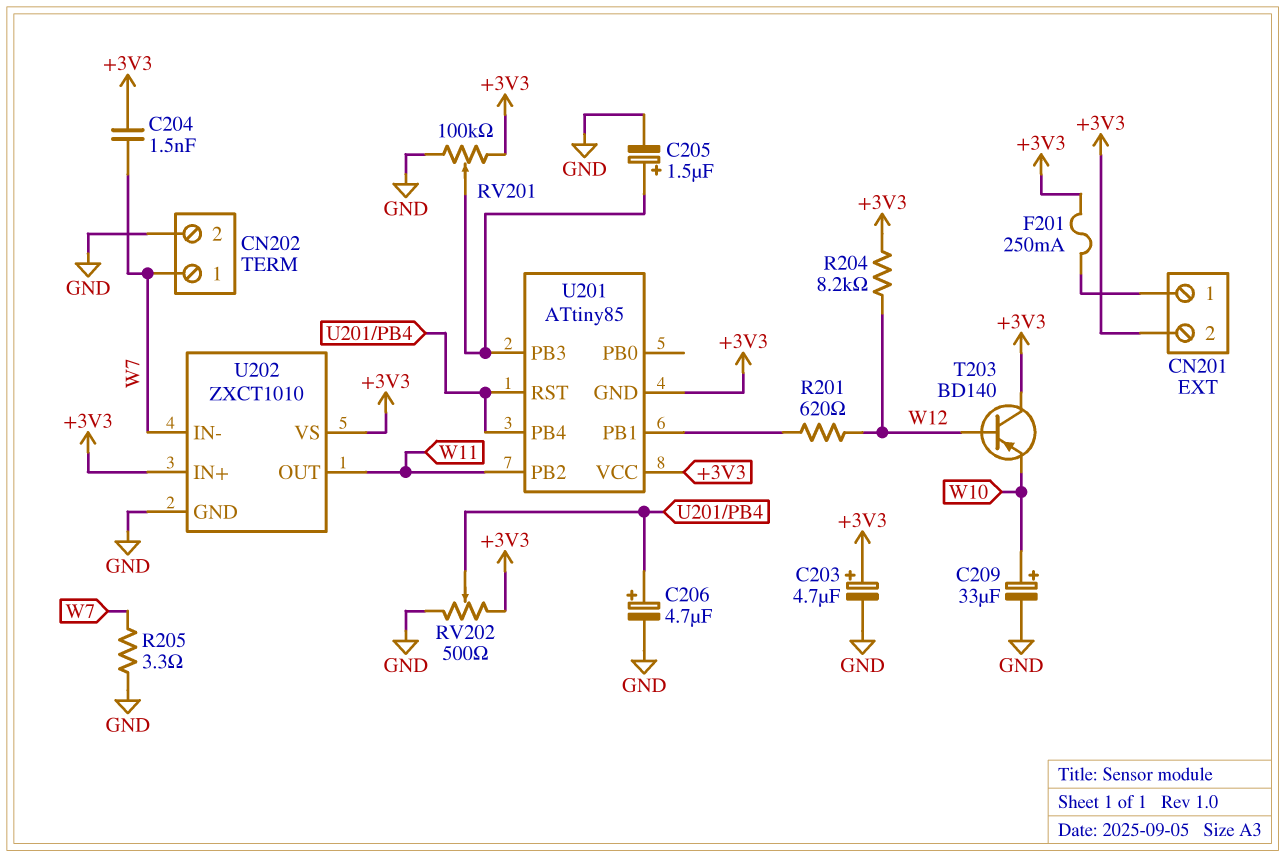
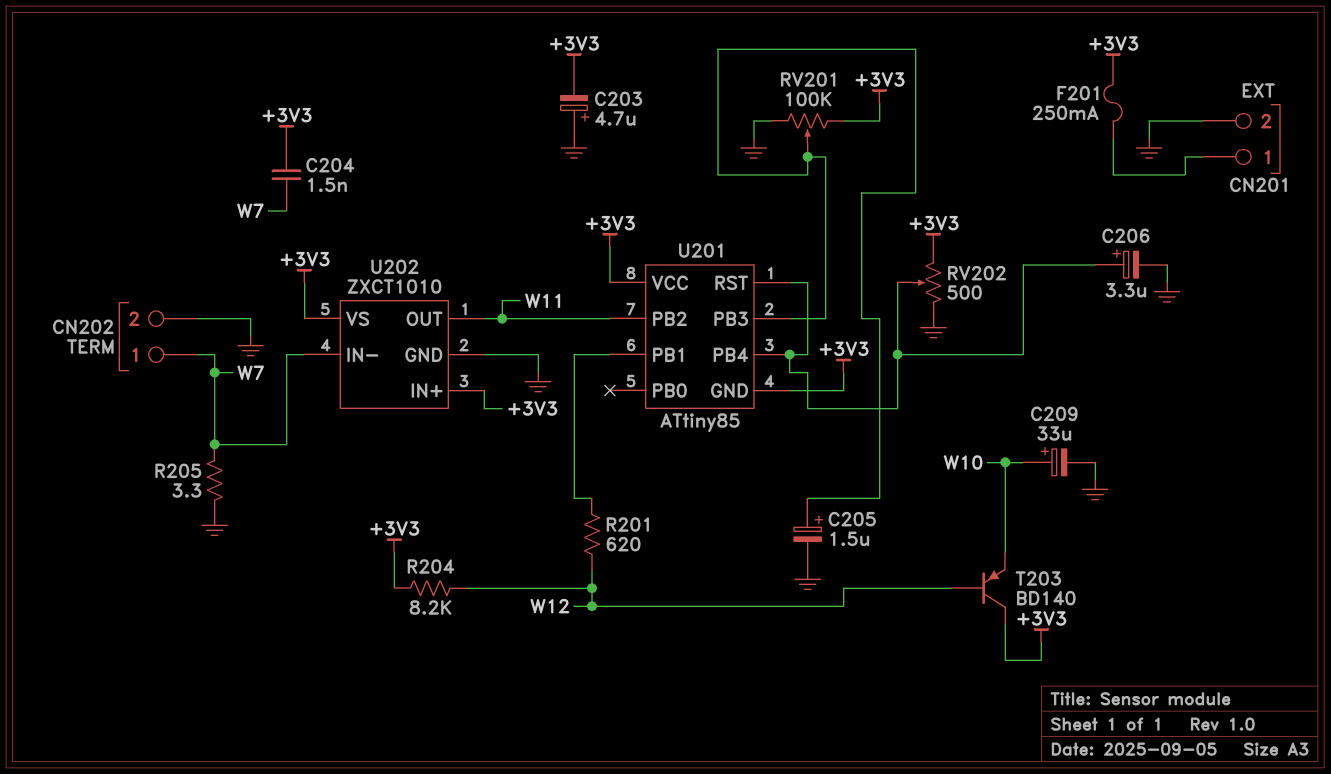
C203: 4.7uF (plus +3V3, minus GND) -> 4.7uF (plus GND, minus +3V3)
C206: 4.7uF (plus U201/PB4, minus GND) -> 3.3uF (plus U201/PB4, minus GND)
CN201 pin 2: +3V3 -> GND

